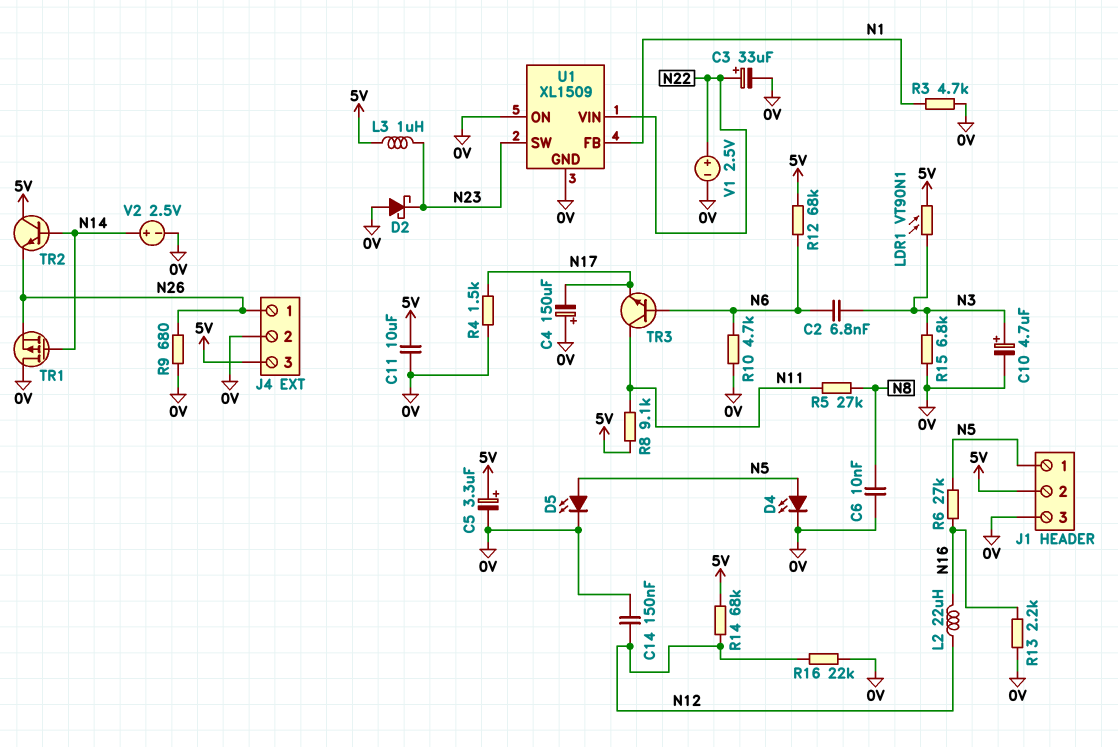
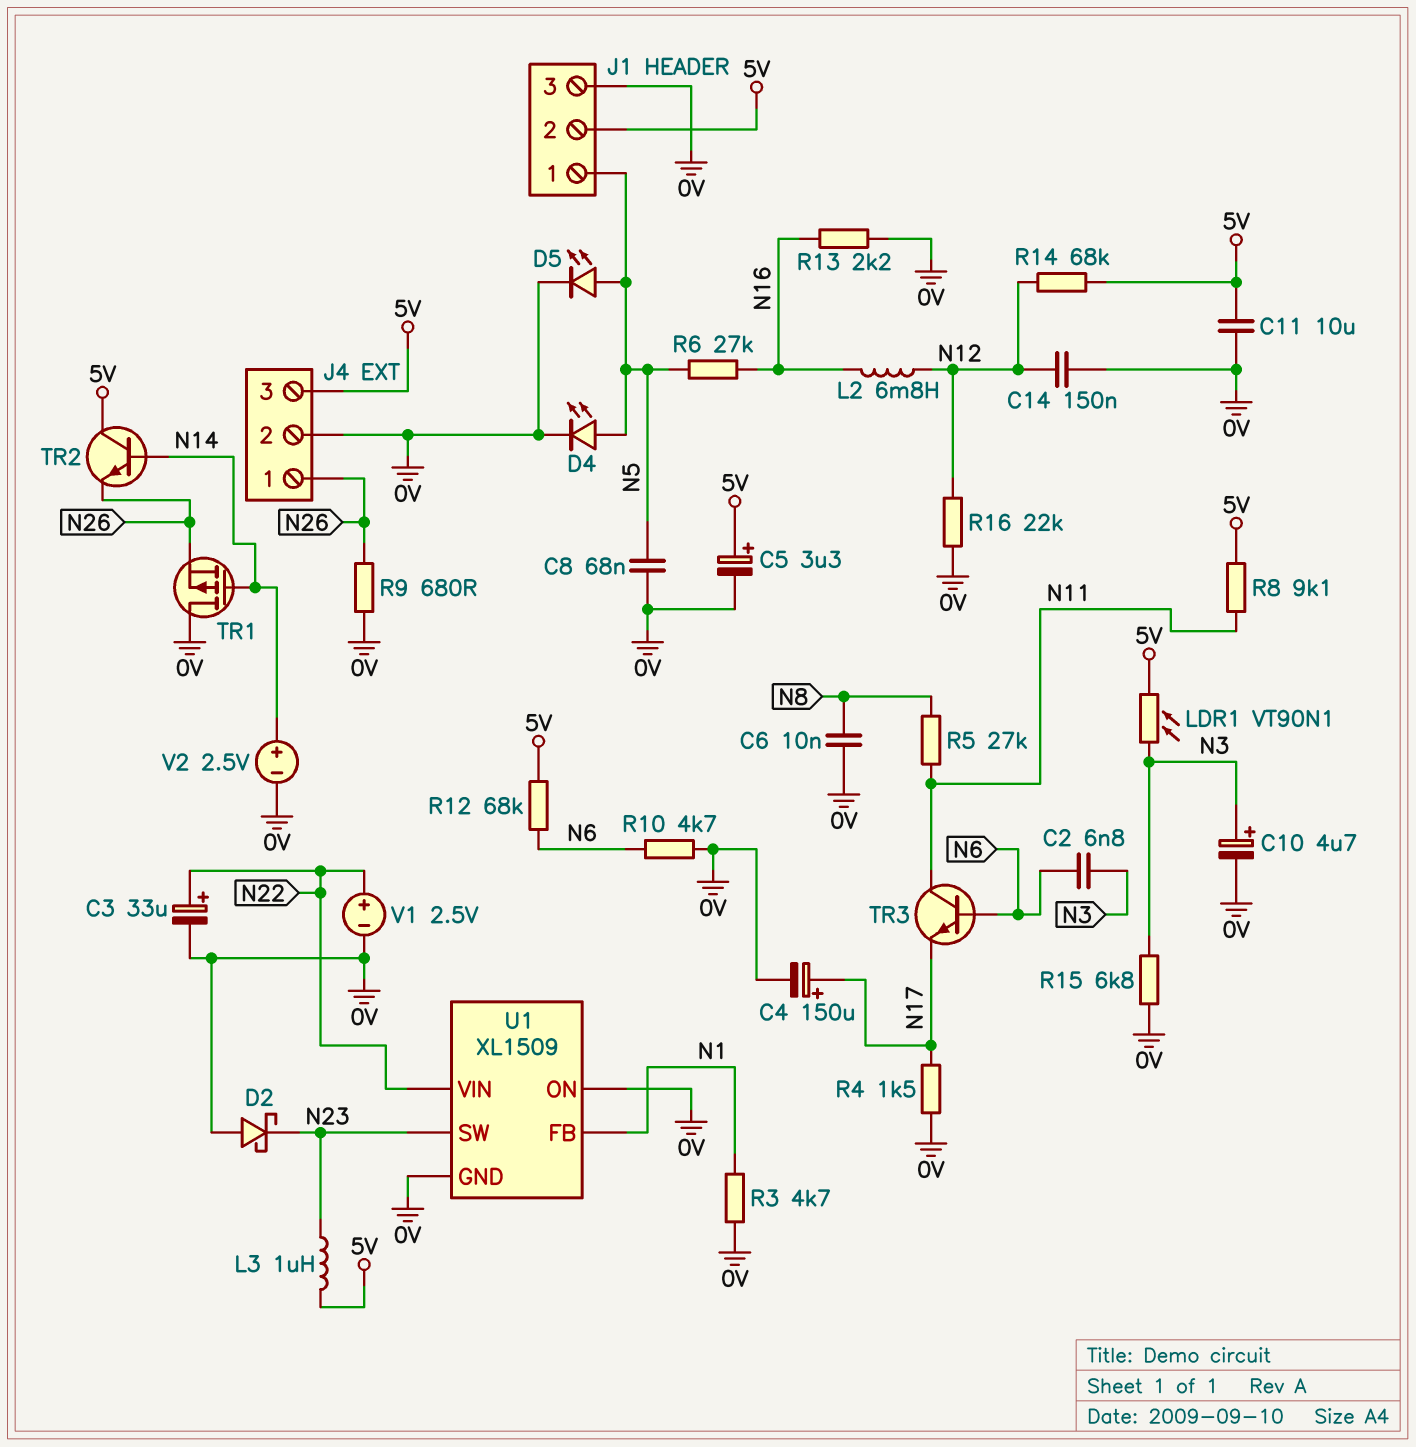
C4: 150uF (plus 0V, minus N17) -> 150uF (plus N17, minus 0V)
C8: none -> 68nF (0V, N5)
L2: 22uH (N12, N16) -> 6.8mH (N12, N16)

